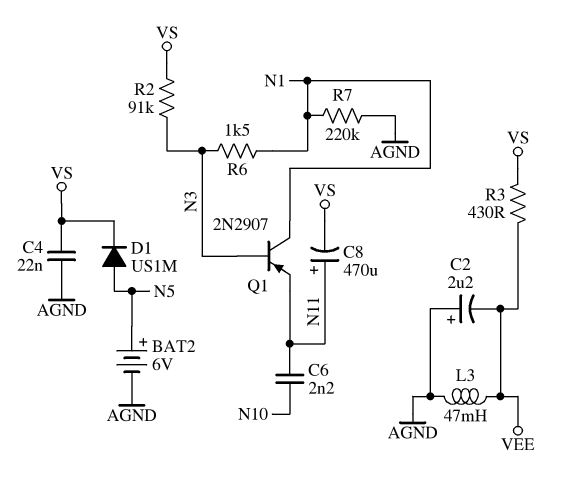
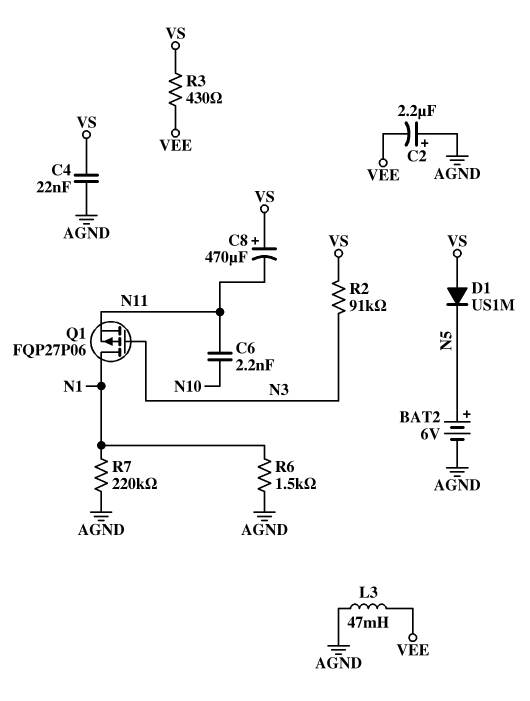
C8: 470uF (plus N11, minus VS) -> 470uF (plus VS, minus N11)
D1: diode US1M (A N5, K VS) -> diode US1M (A VS, K N5)
Q1: PNP 2N2907 (B N3, C N1, E N11) -> PMOS FQP27P06 (G N3, D N1, S N11)
R6: 1.5k (N1, N3) -> 1.5k (AGND, N1)

